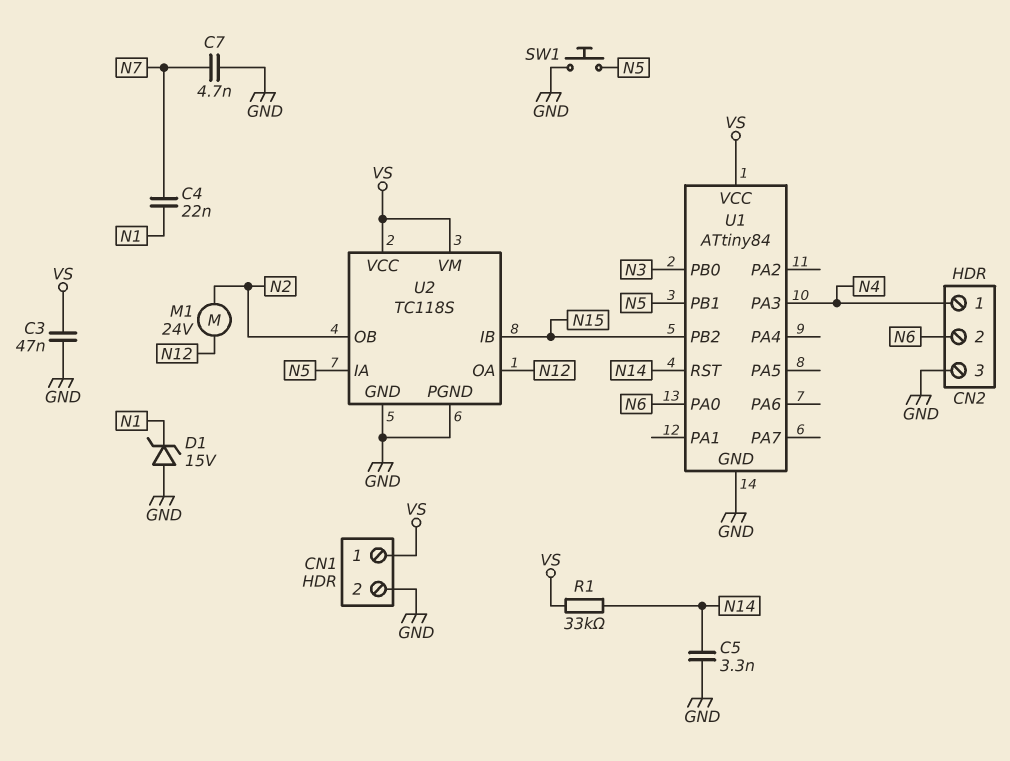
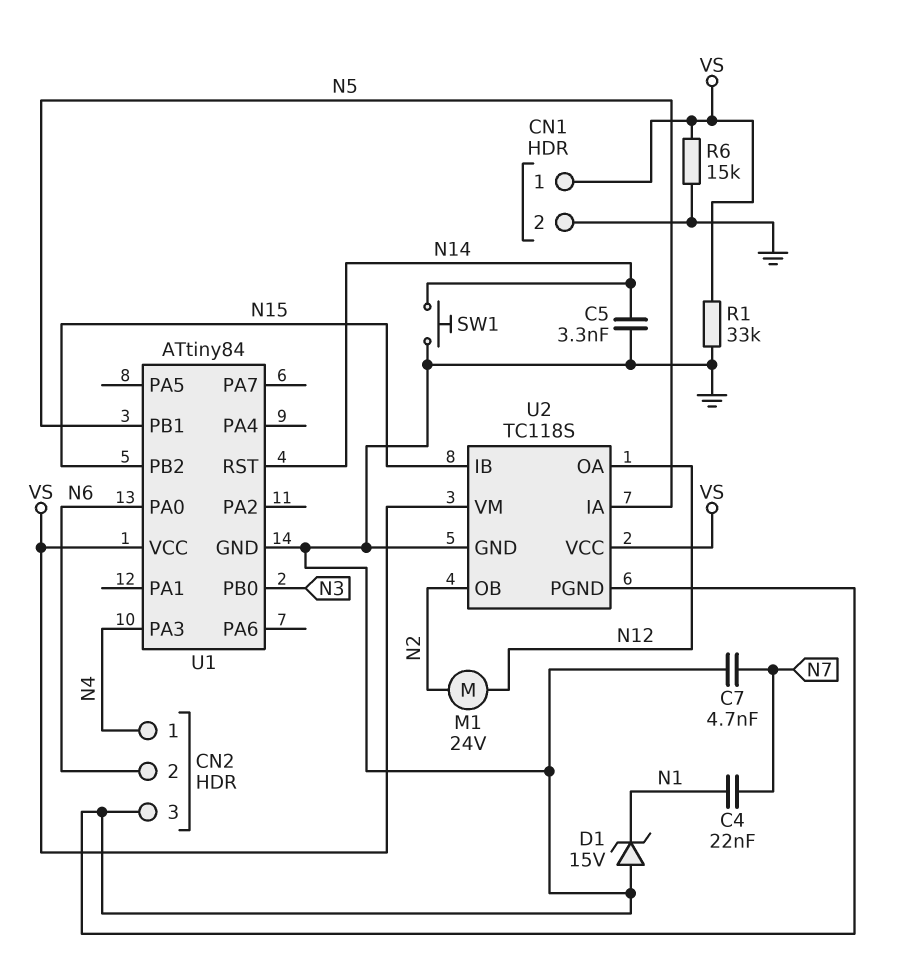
C3: 47nF (GND, VS) -> none
R1: 33k (N14, VS) -> 33k (GND, VS)
R6: none -> 15k (GND, VS)
SW1: button (GND, N5) -> button (GND, N14)

